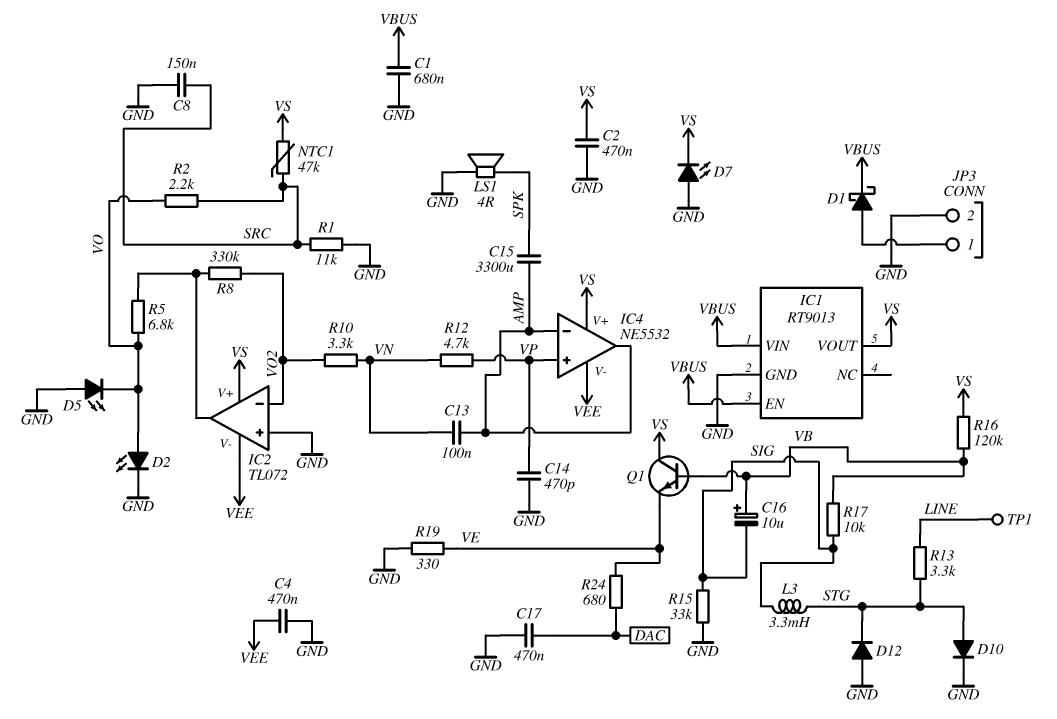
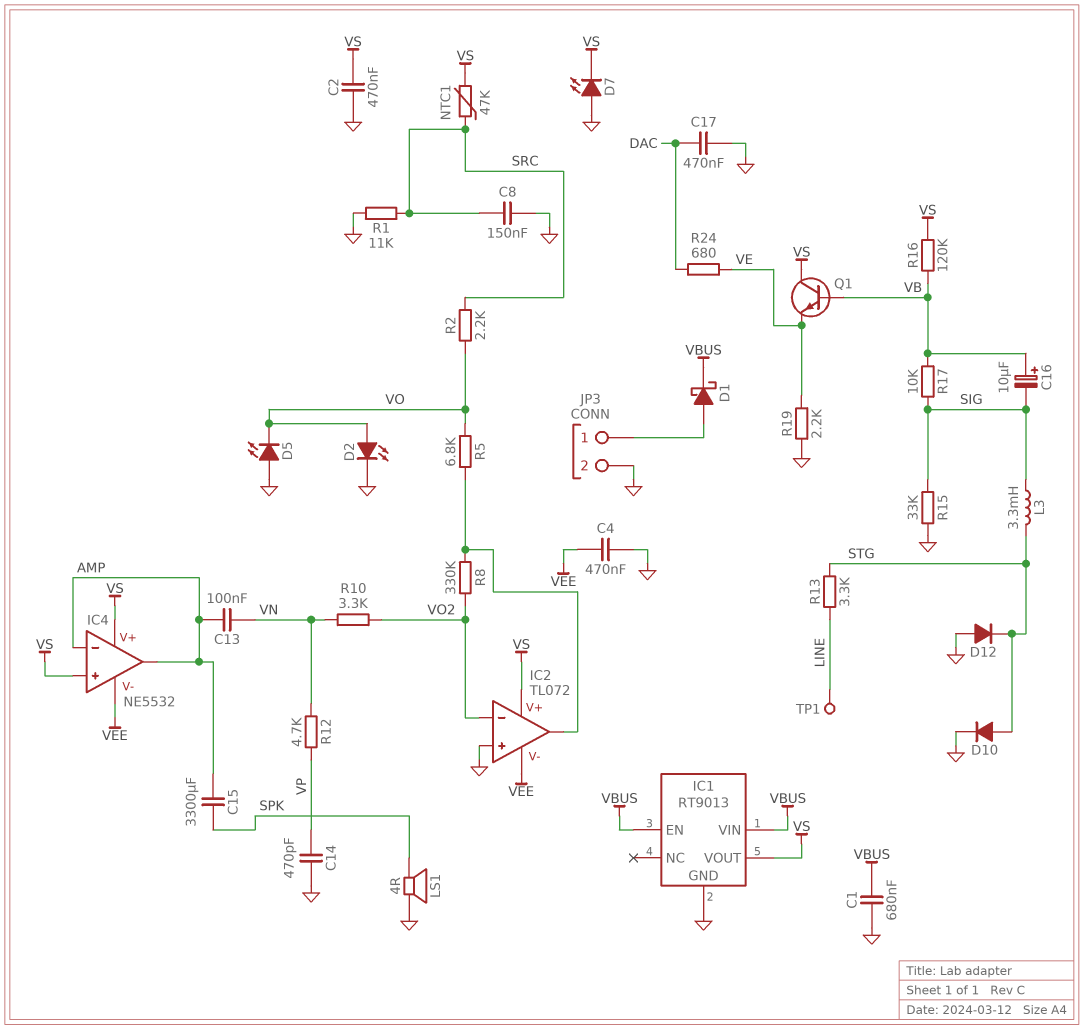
IC4 pin in+: VP -> VS
R19: 330 (GND, VE) -> 2.2k (GND, VE)

